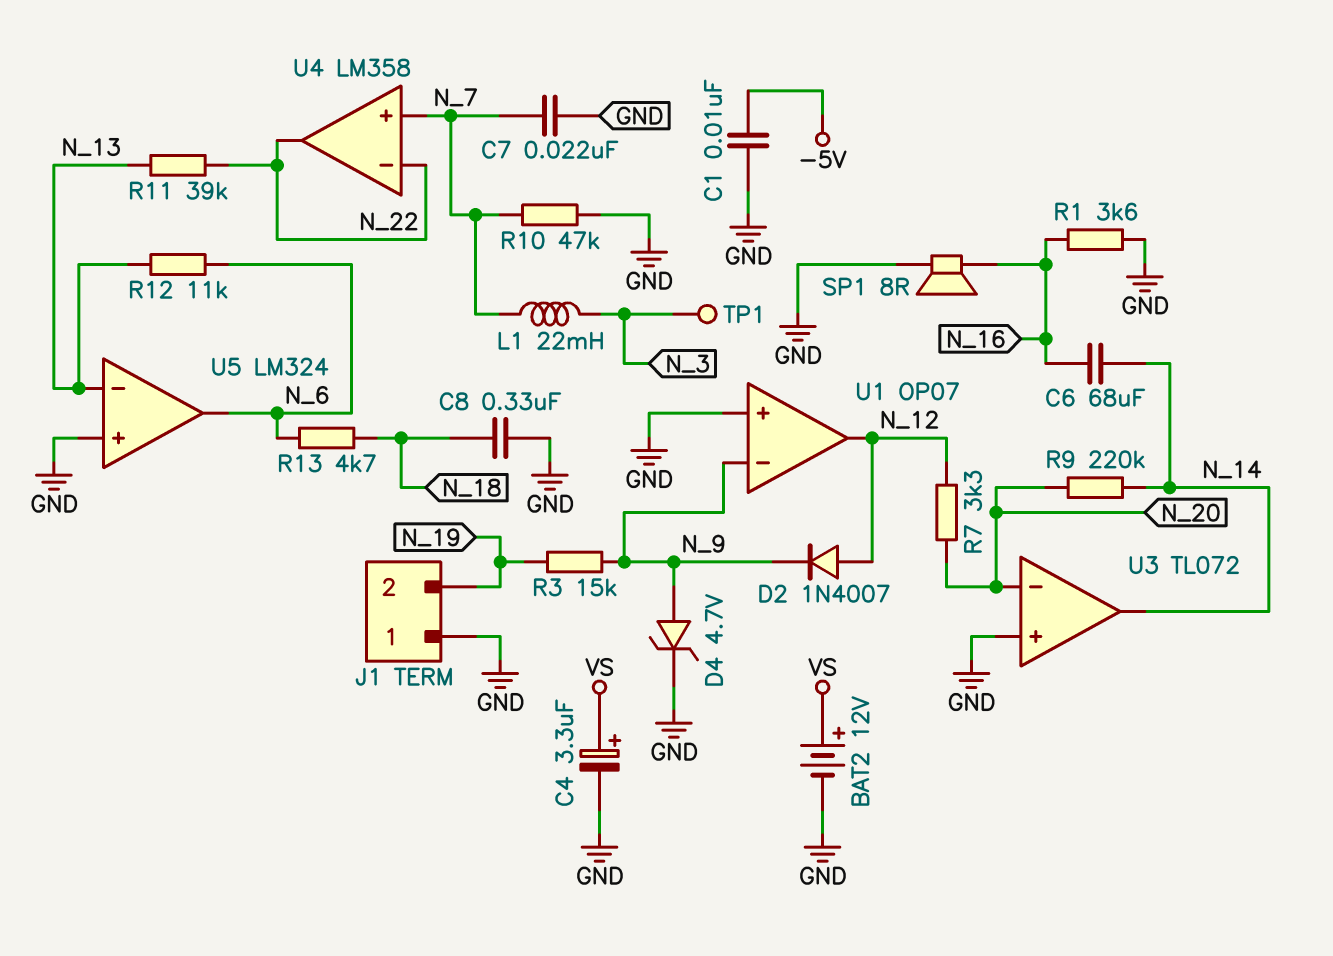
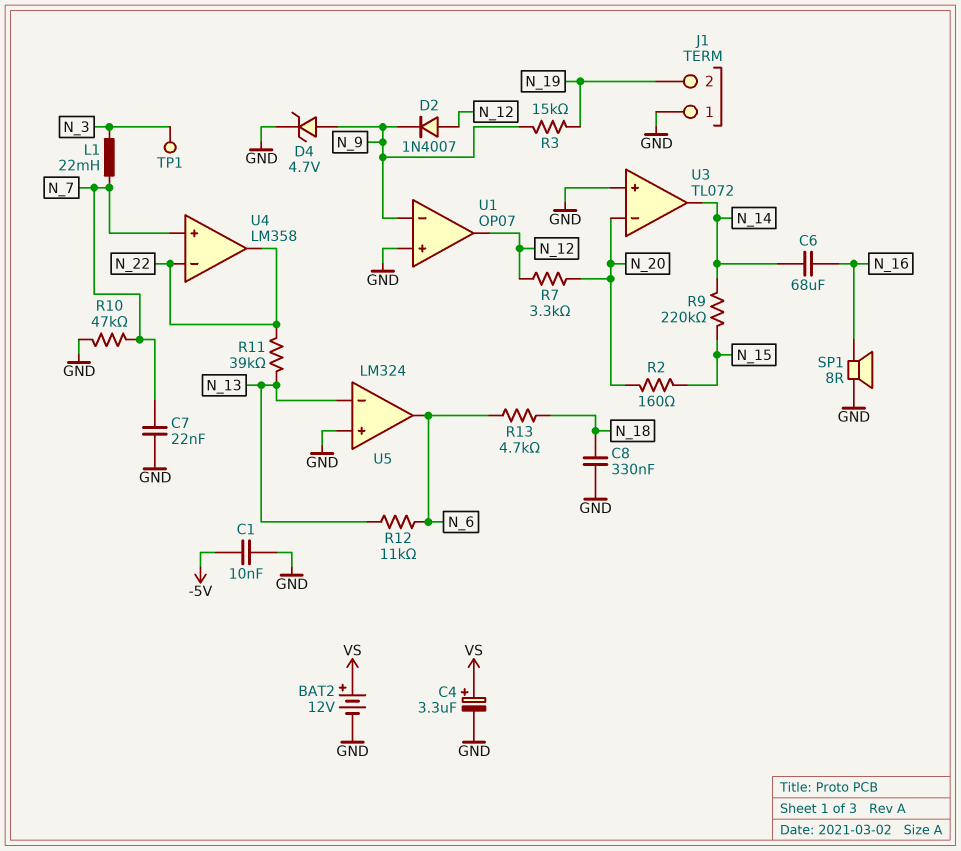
R1: 3.6k (GND, N_16) -> none
R2: none -> 160 (N_15, N_20)
R9: 220k (N_14, N_20) -> 220k (N_14, N_15)

